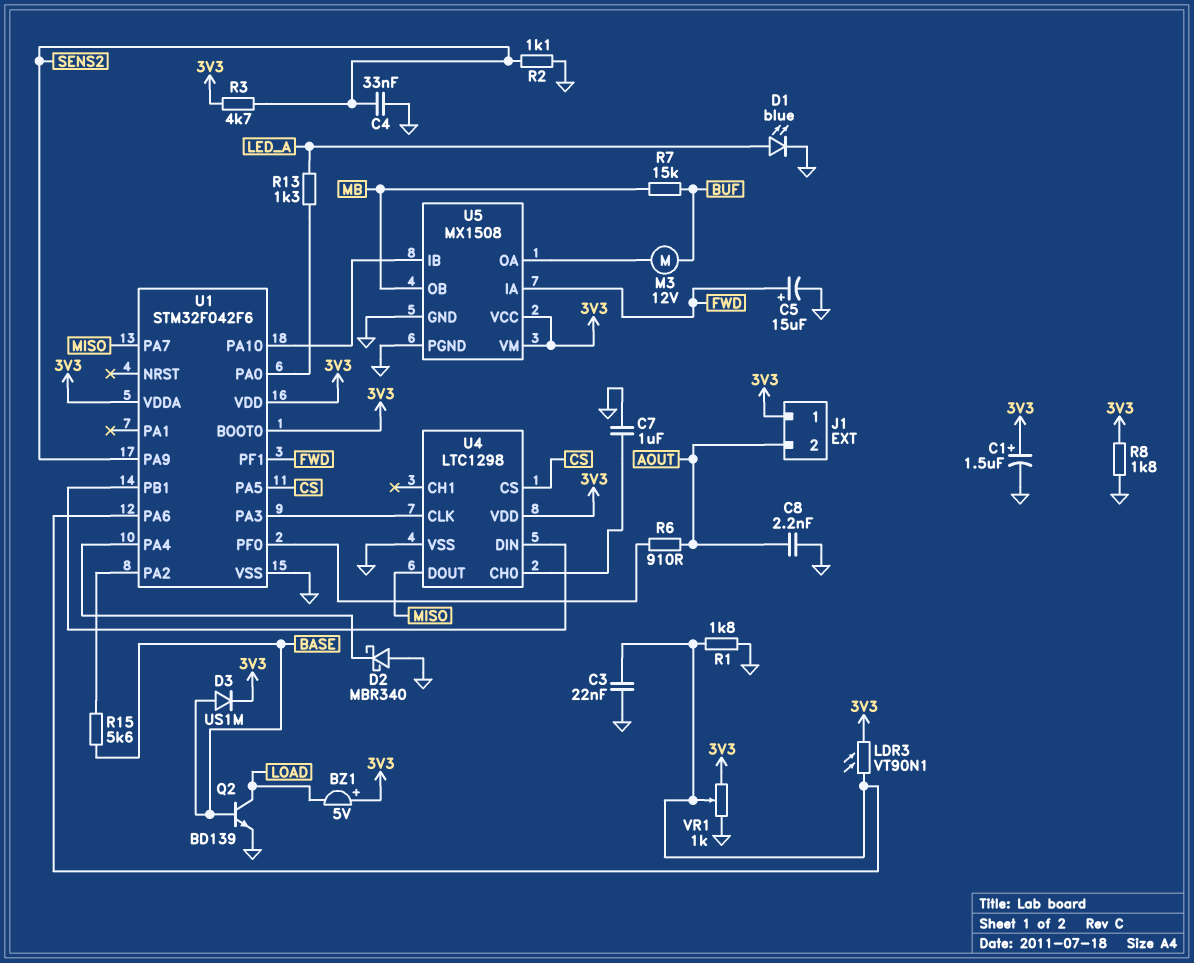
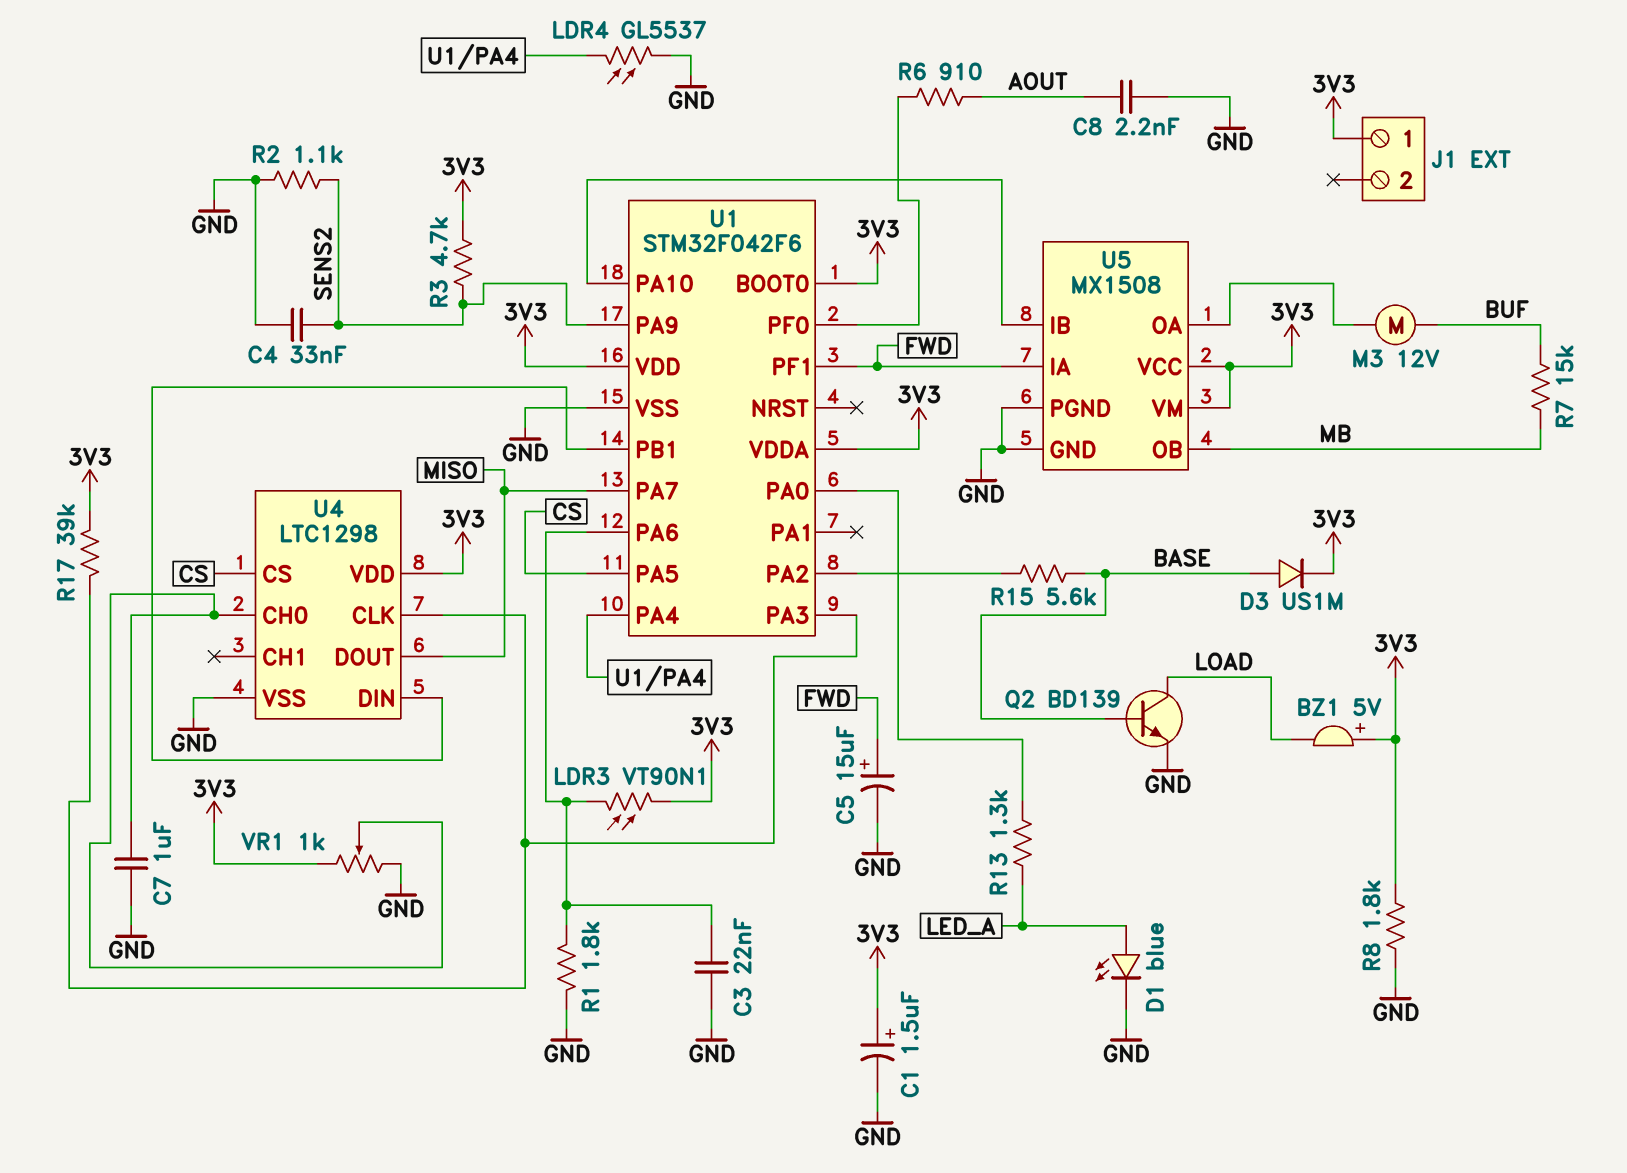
D2: schottky MBR340 (A GND, K U1/PA4) -> none
J1 pin 2: AOUT -> none
LDR4: none -> GL5537 (GND, U1/PA4)
R17: none -> 39k (3V3, U1/PA3)
VR1: 1k (3V3, GND, wiper U1/PA6) -> 1k (3V3, GND, wiper U4/CH0)

